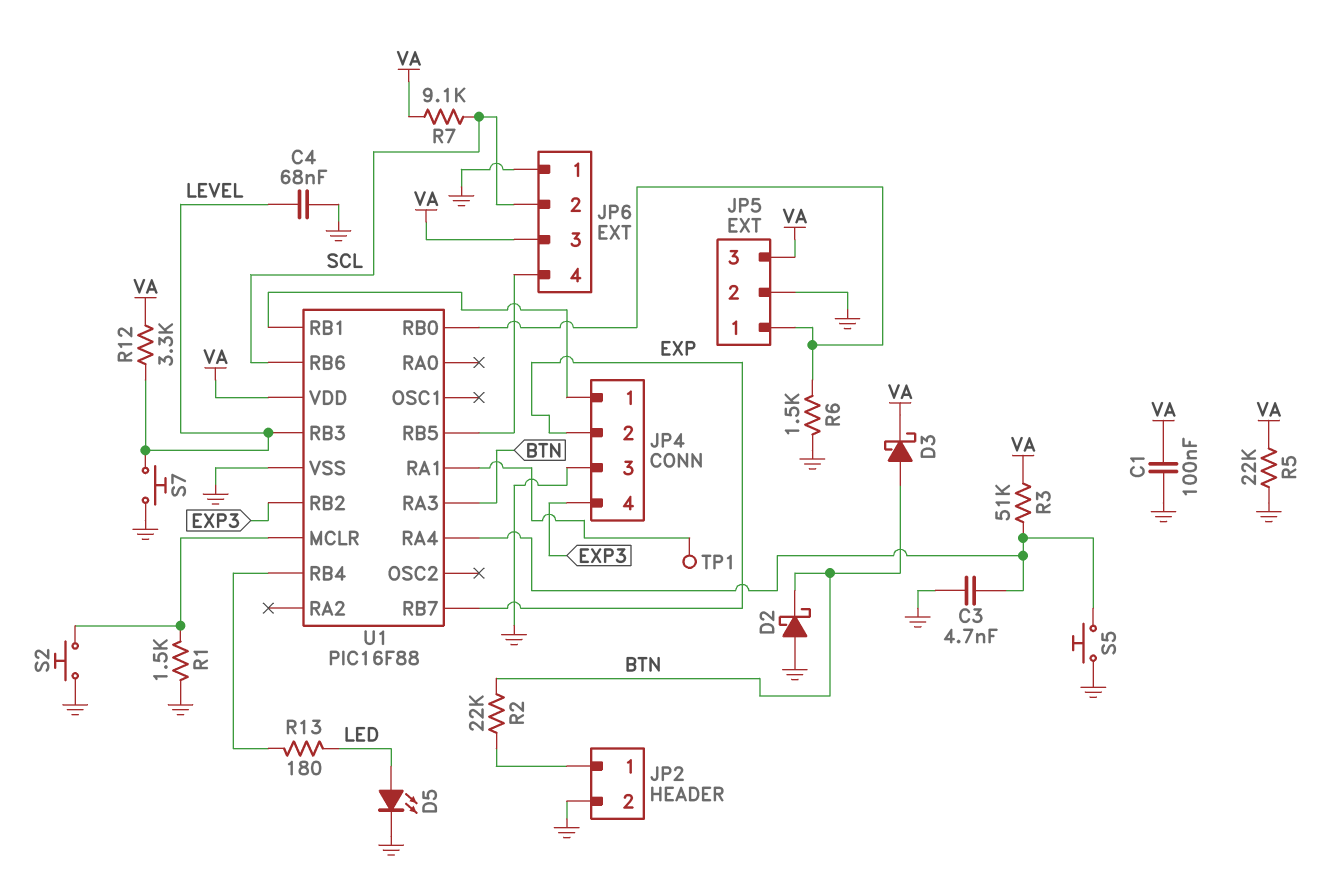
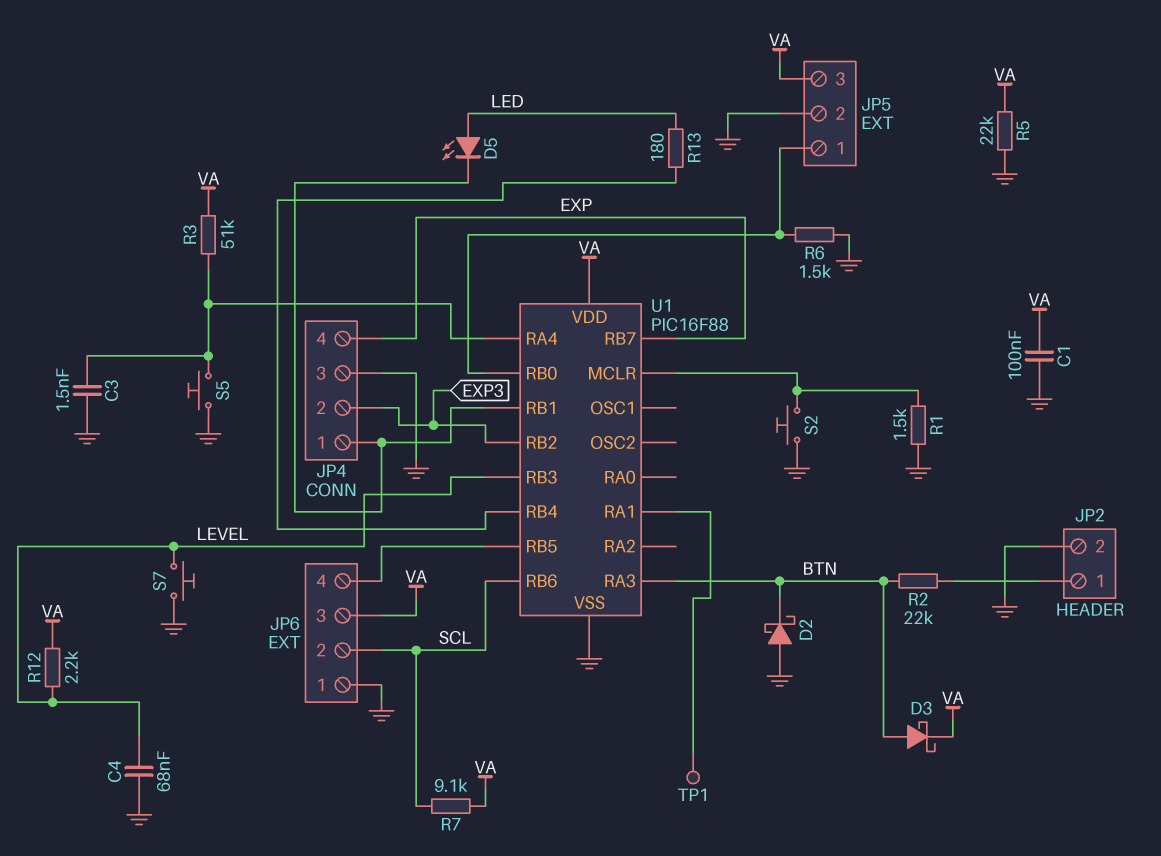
C3: 4.7nF (GND, U1/RA4) -> 1.5nF (GND, U1/RA4)
D5: LED (A LED, K GND) -> LED (A LED, K JP4/1)
JP4 pin 2: EXP -> EXP3
JP4 pin 4: EXP3 -> EXP
R12: 3.3k (LEVEL, VA) -> 2.2k (LEVEL, VA)

